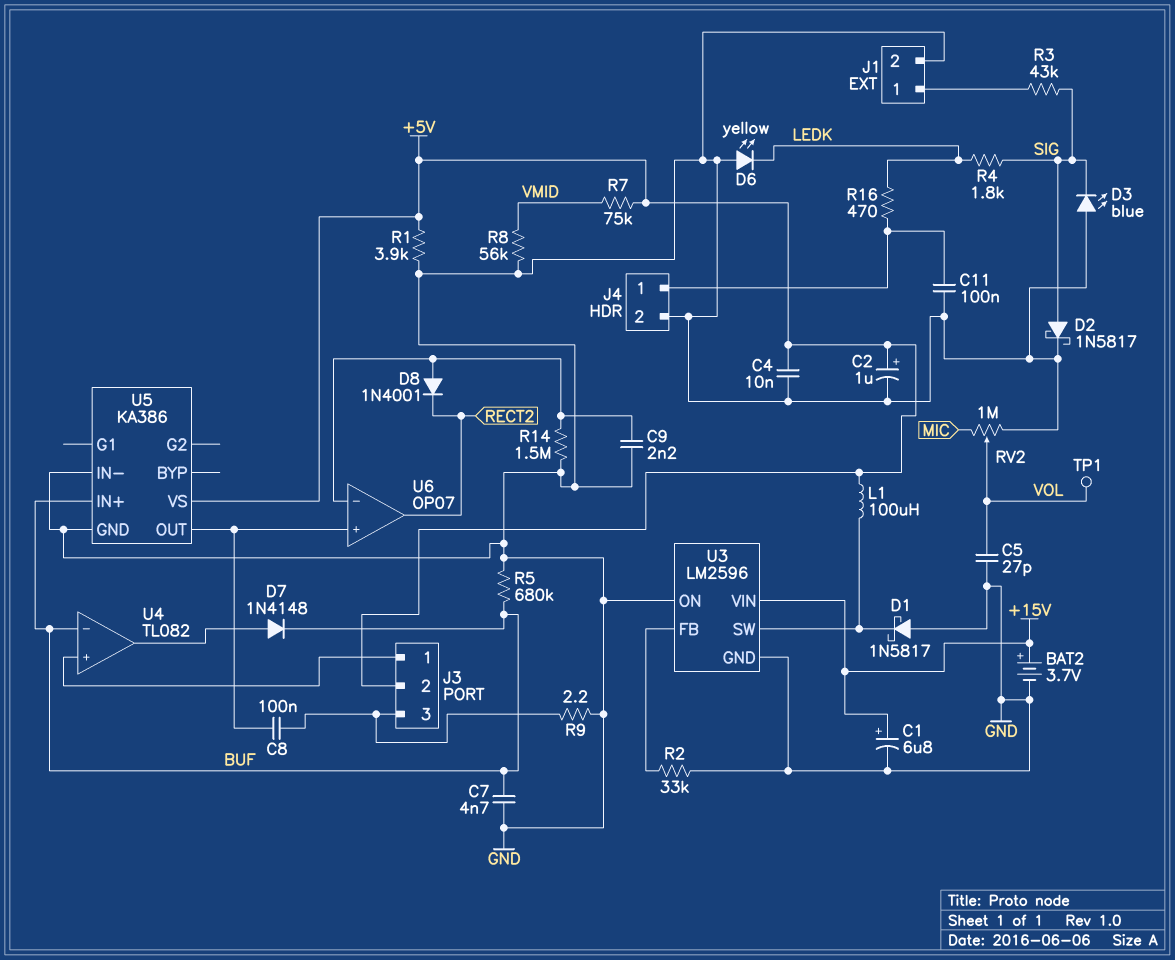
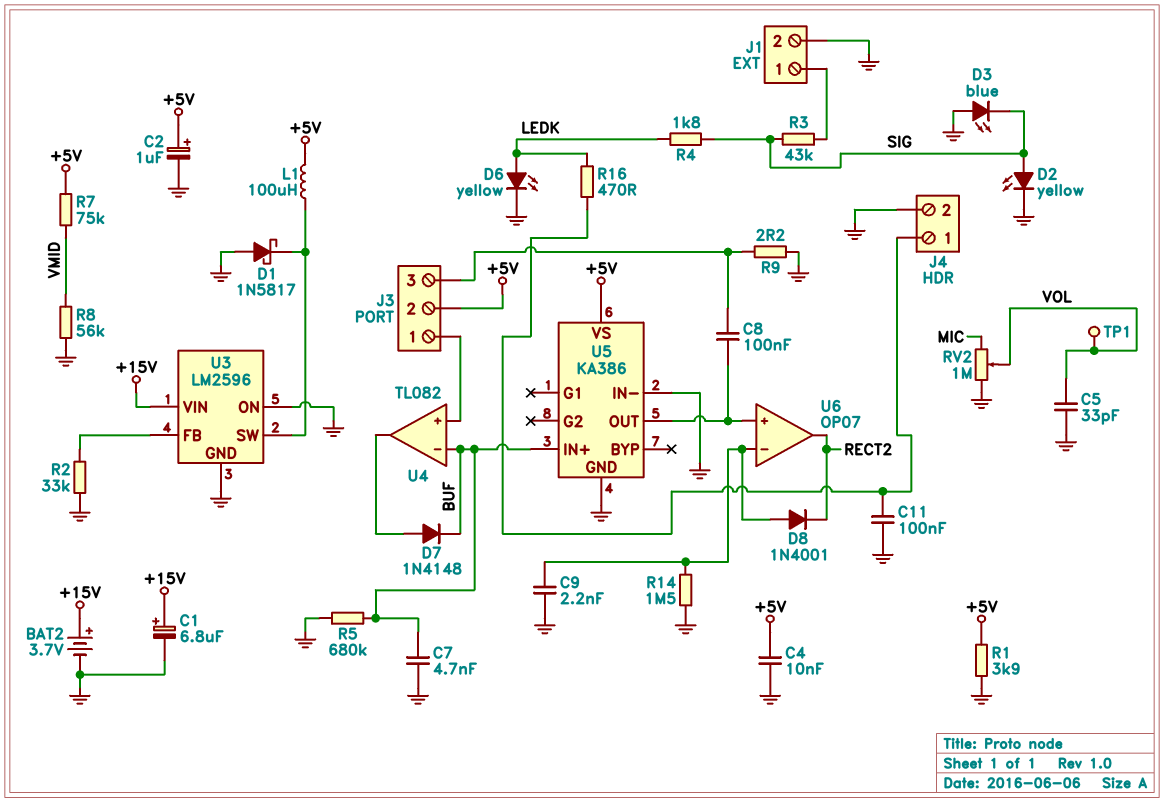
C5: 27pF (GND, VOL) -> 33pF (GND, VOL)
D2: schottky 1N5817 (A SIG, K GND) -> LED yellow (A SIG, K GND)
D6: LED yellow (A GND, K LEDK) -> LED yellow (A LEDK, K GND)

